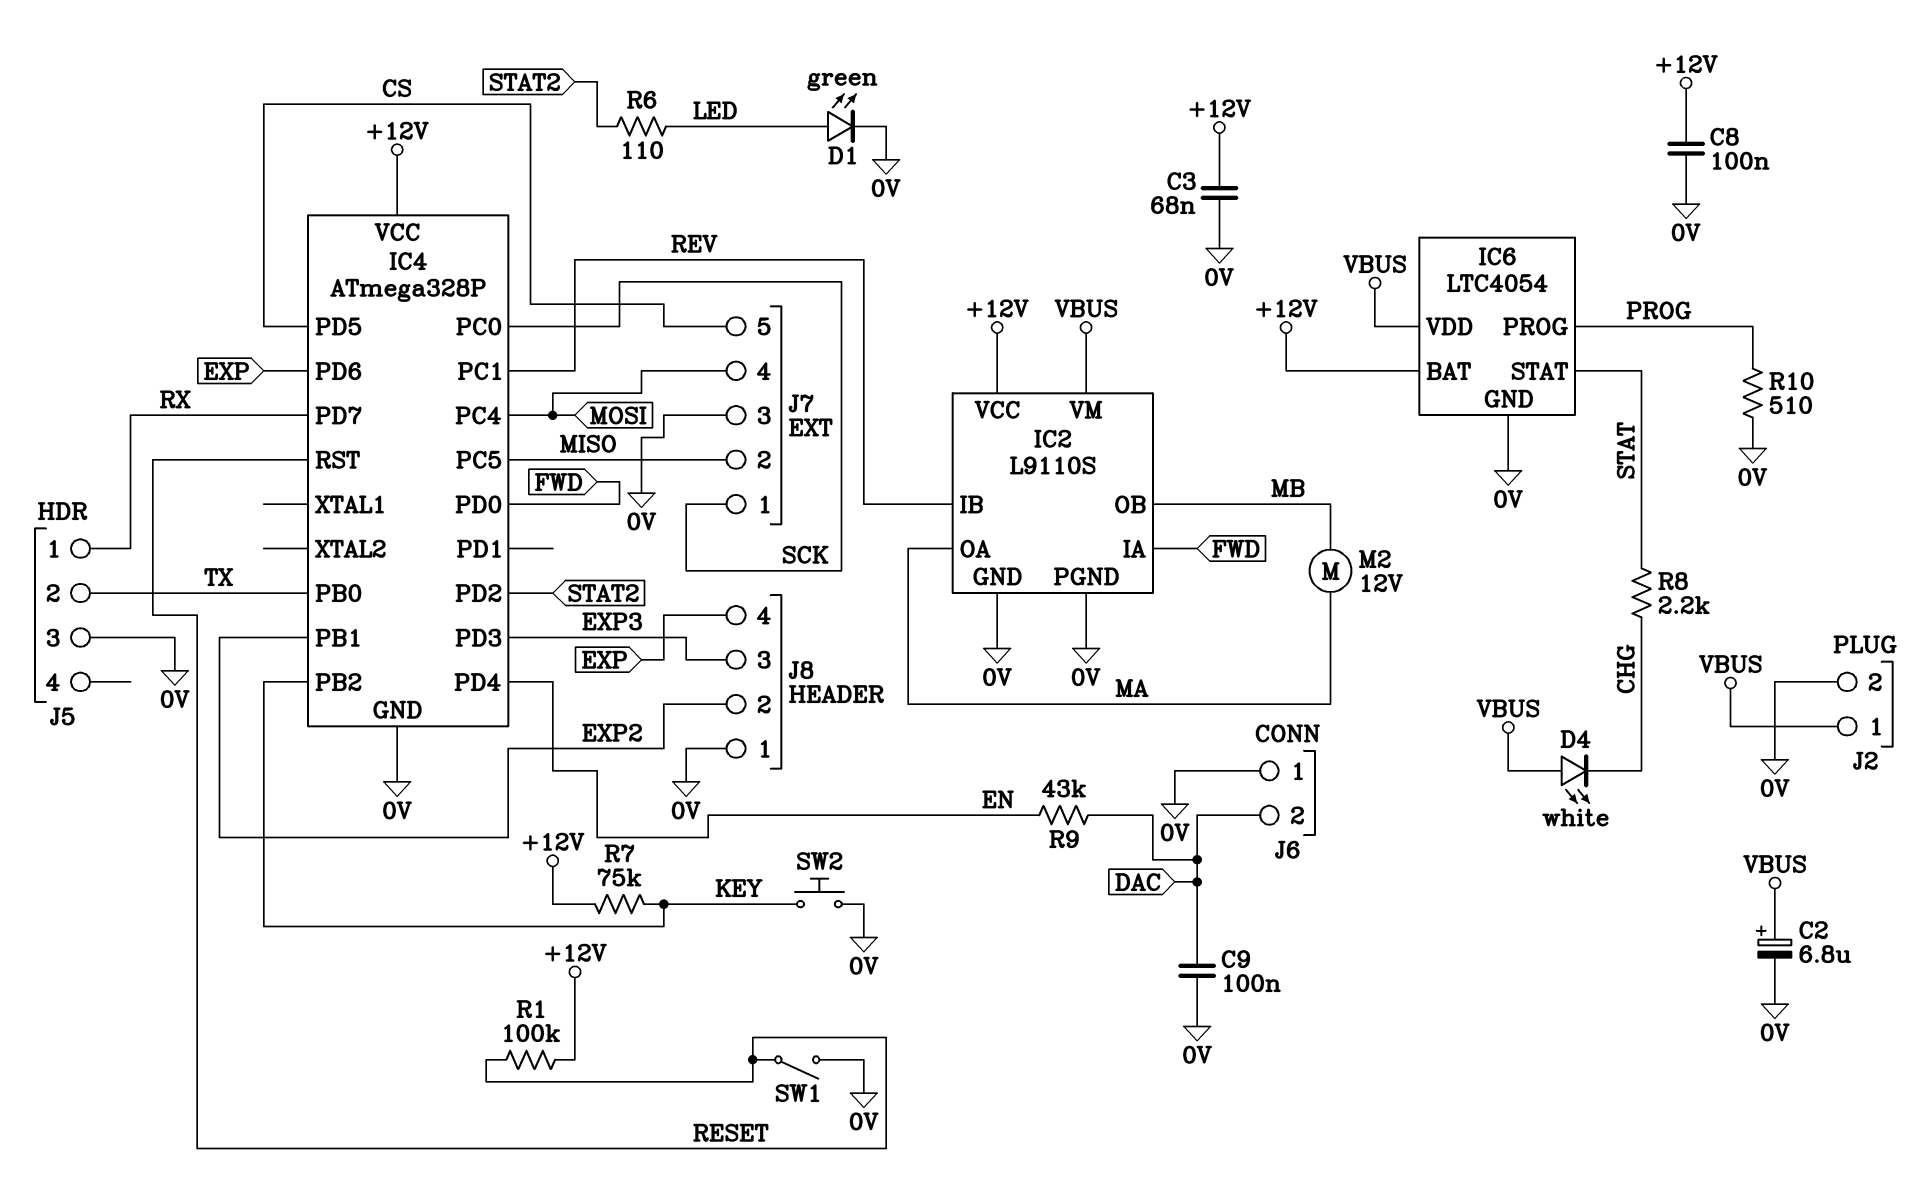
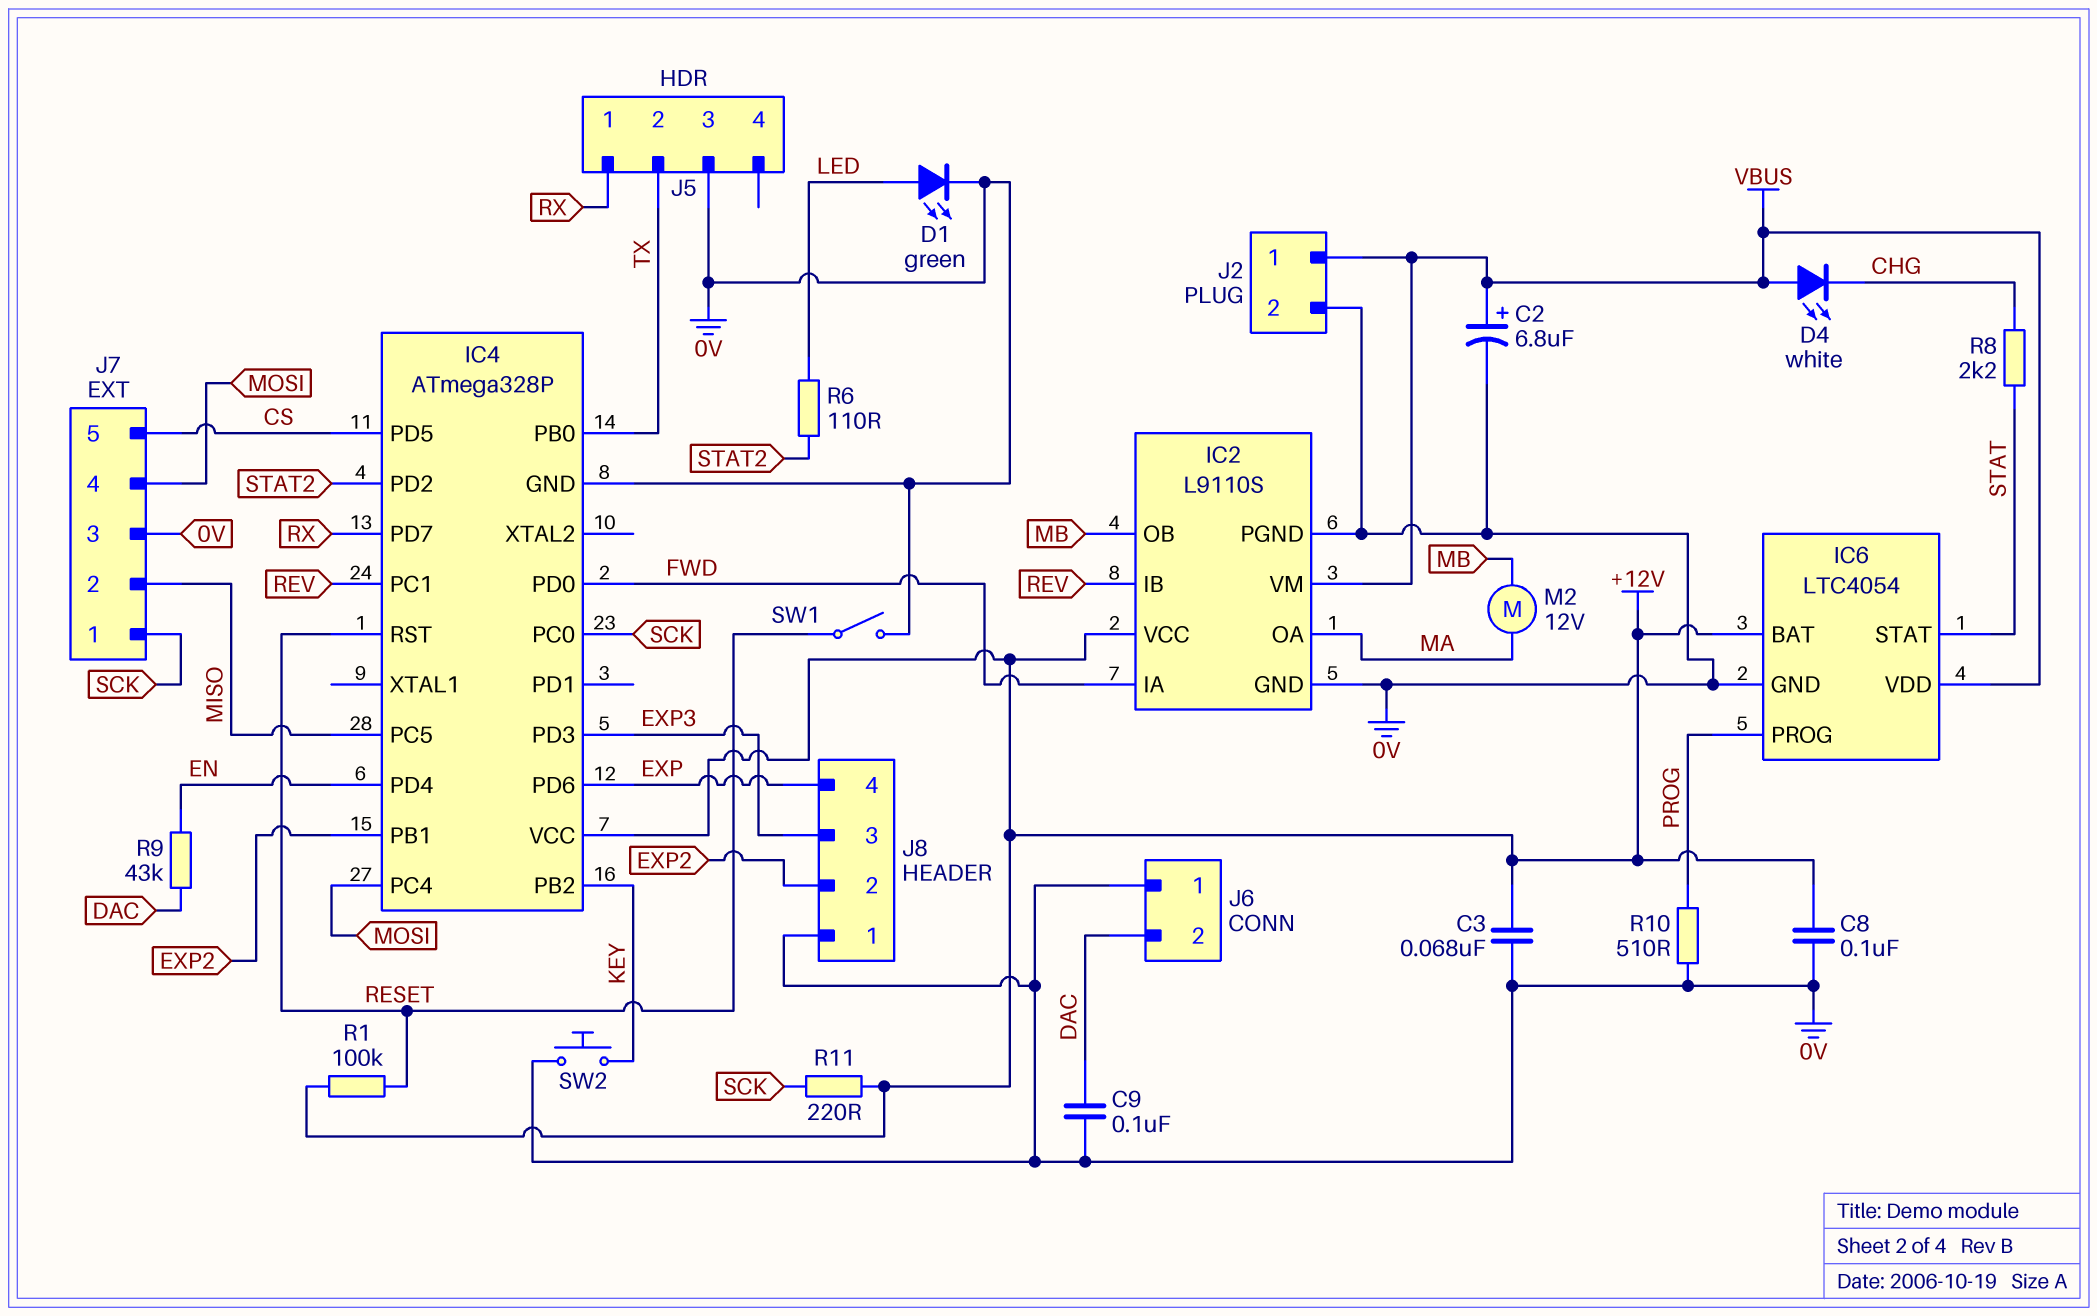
R7: 75k (+12V, KEY) -> none
R11: none -> 220 (+12V, SCK)

